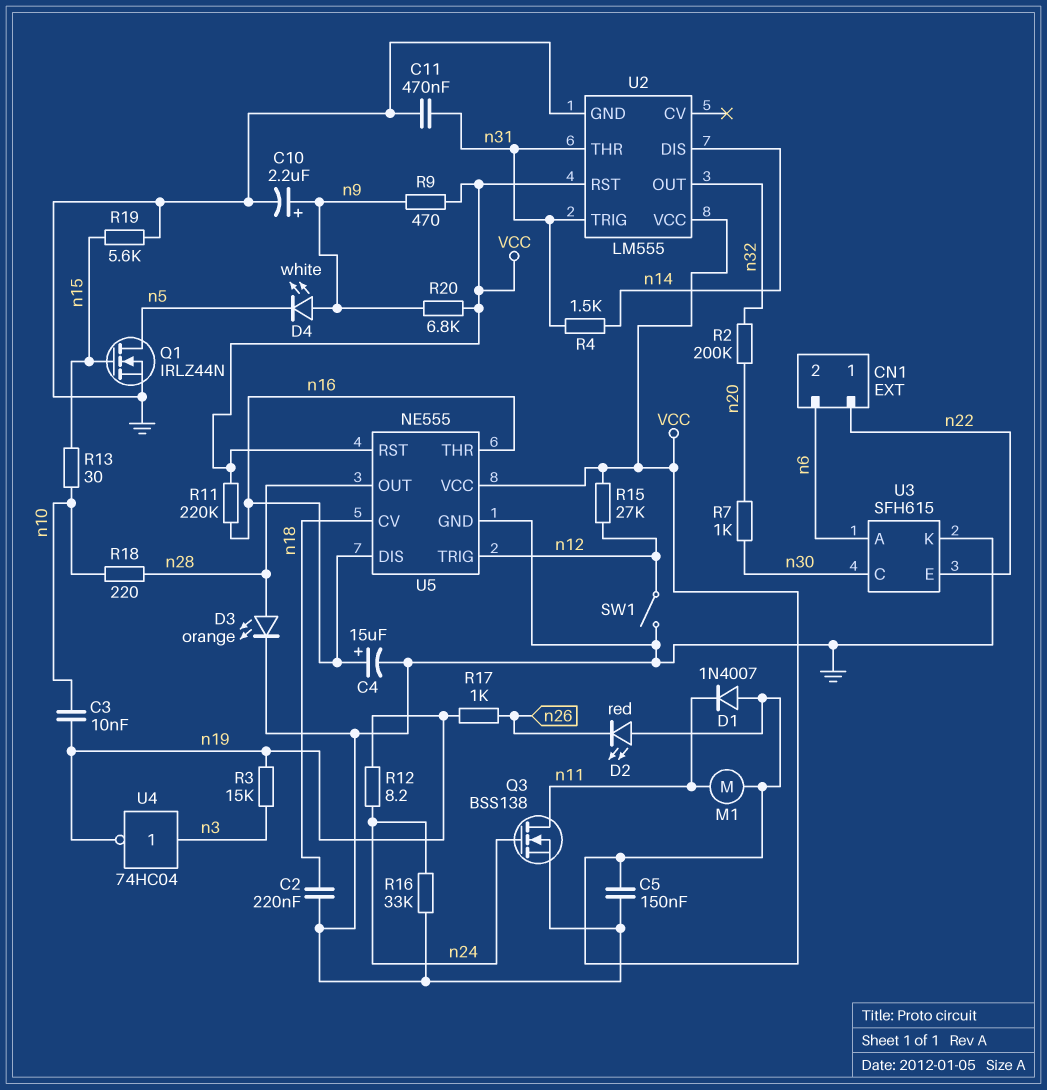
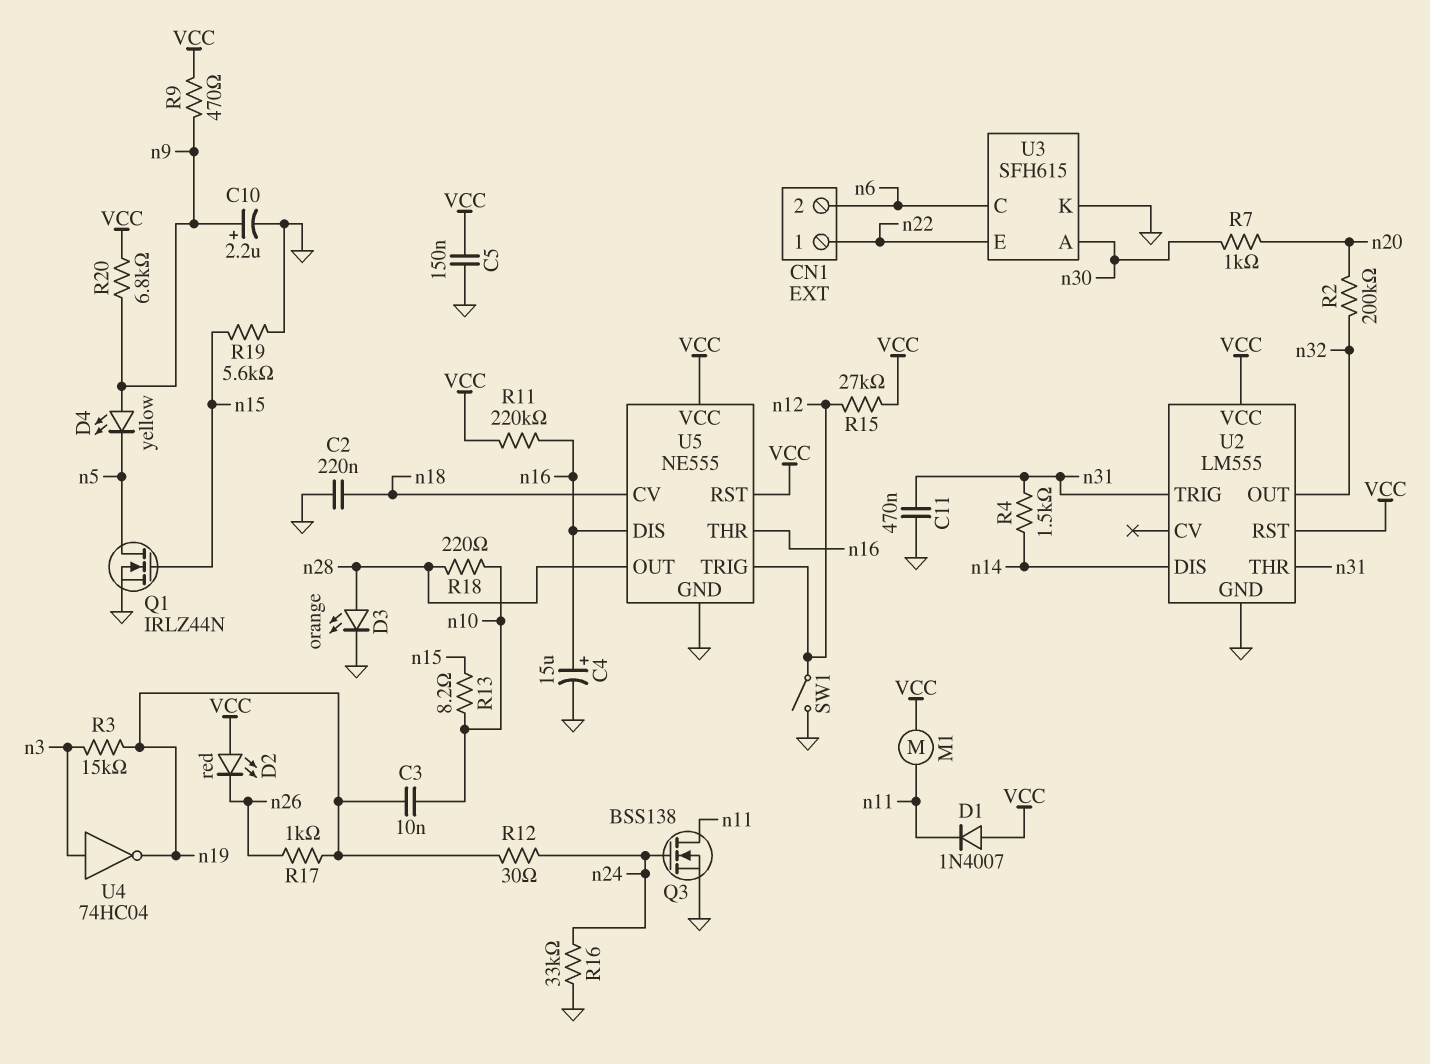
D4: LED white (A n9, K n5) -> LED yellow (A n9, K n5)
R12: 8.2 (n19, n24) -> 30 (n19, n24)
R13: 30 (n10, n15) -> 8.2 (n10, n15)
U3 pin A: n6 -> n30
U3 pin C: n30 -> n6

